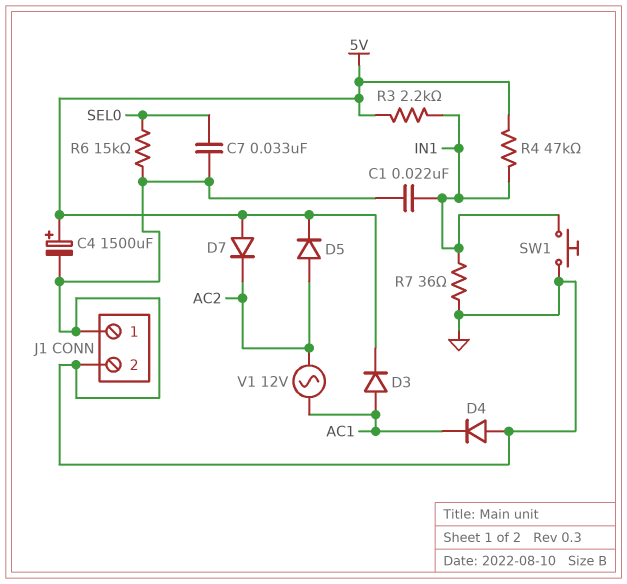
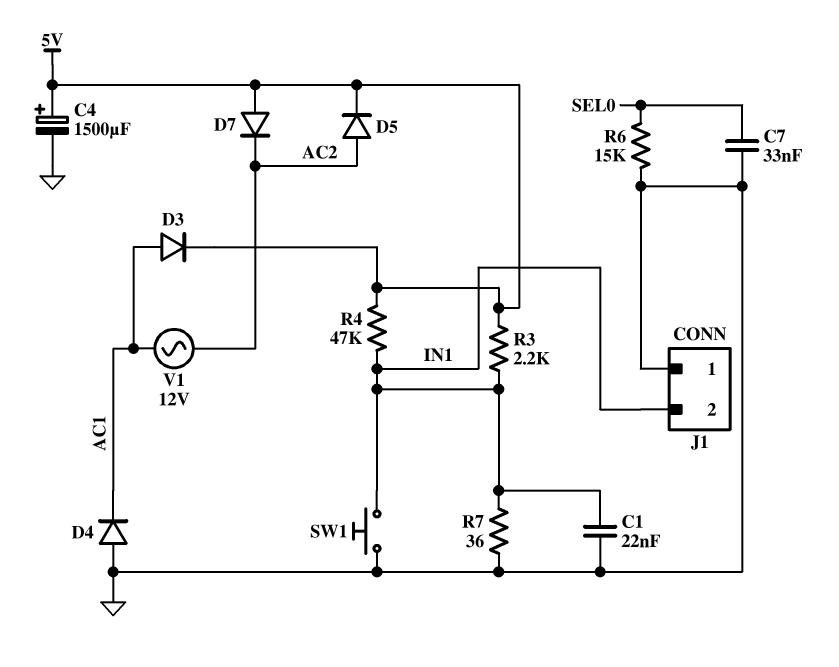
J1 pin 2: GND -> IN1

